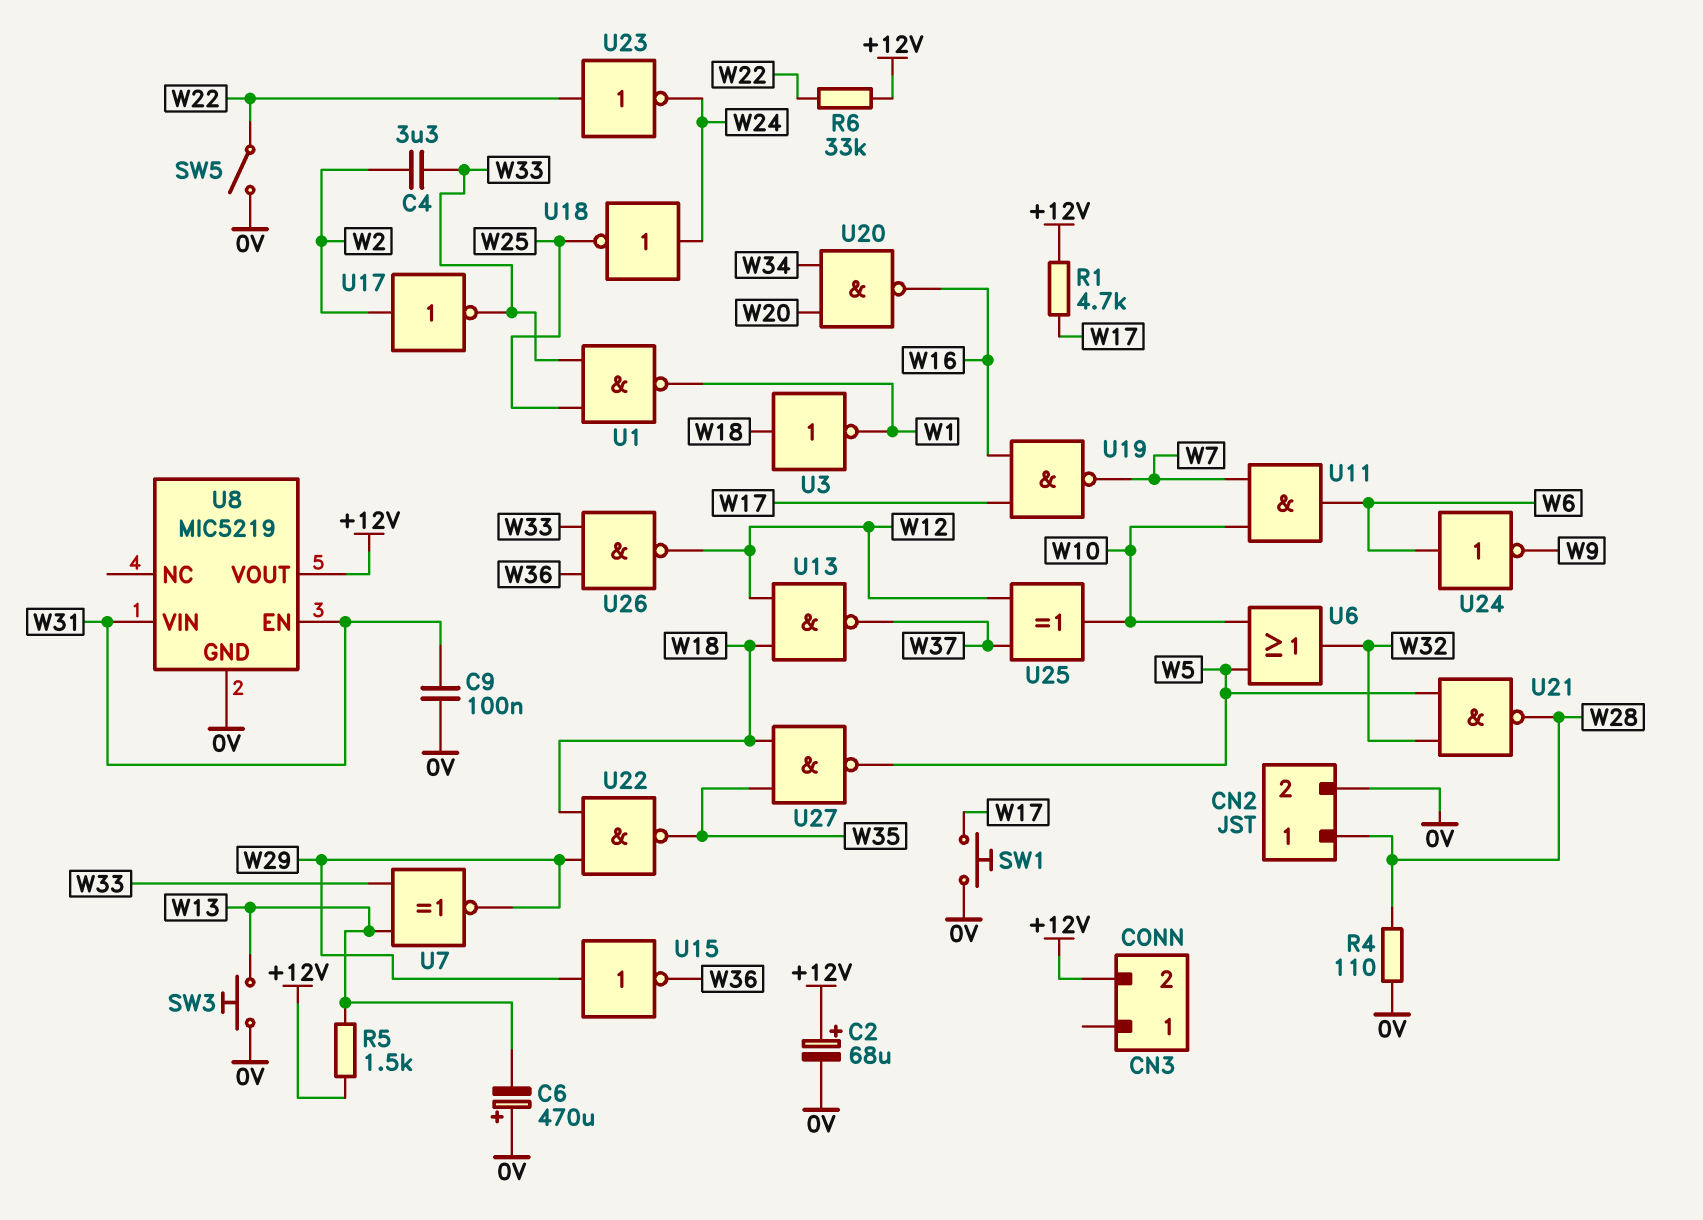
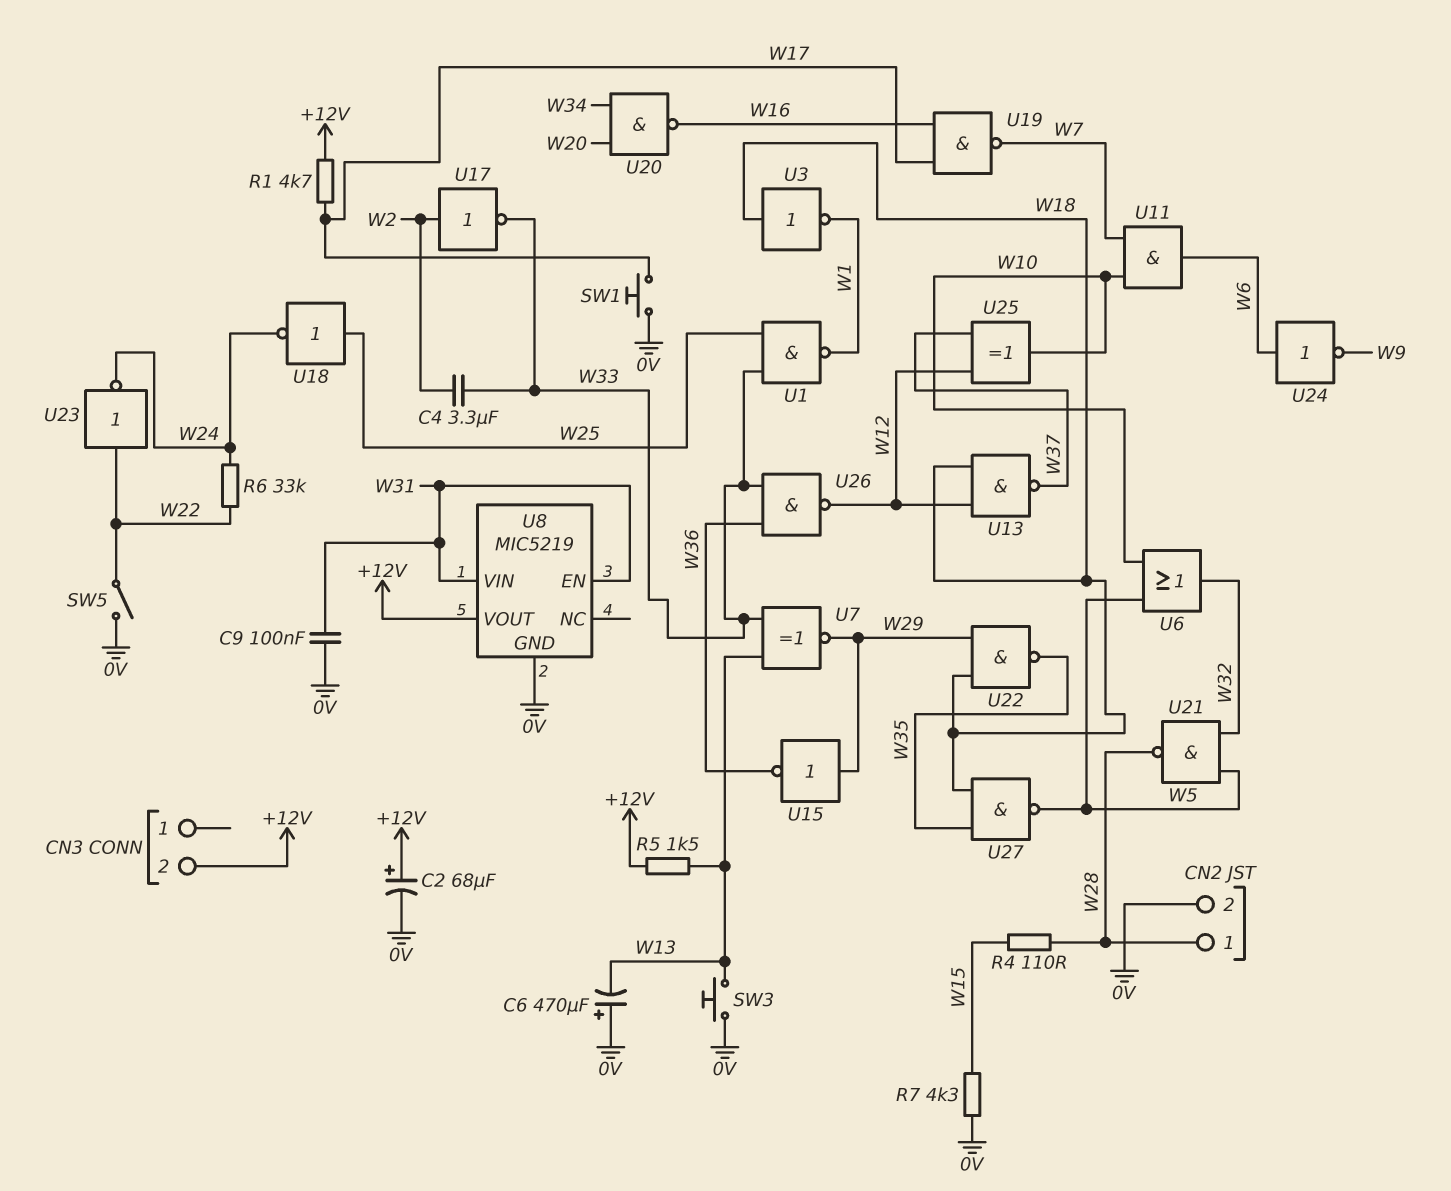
R4: 110 (0V, W28) -> 110 (W15, W28)
R6: 33k (+12V, W22) -> 33k (W22, W24)
R7: none -> 4.3k (0V, W15)
U18: NOT (in W24, out W25) -> NOT (in W25, out W24)

